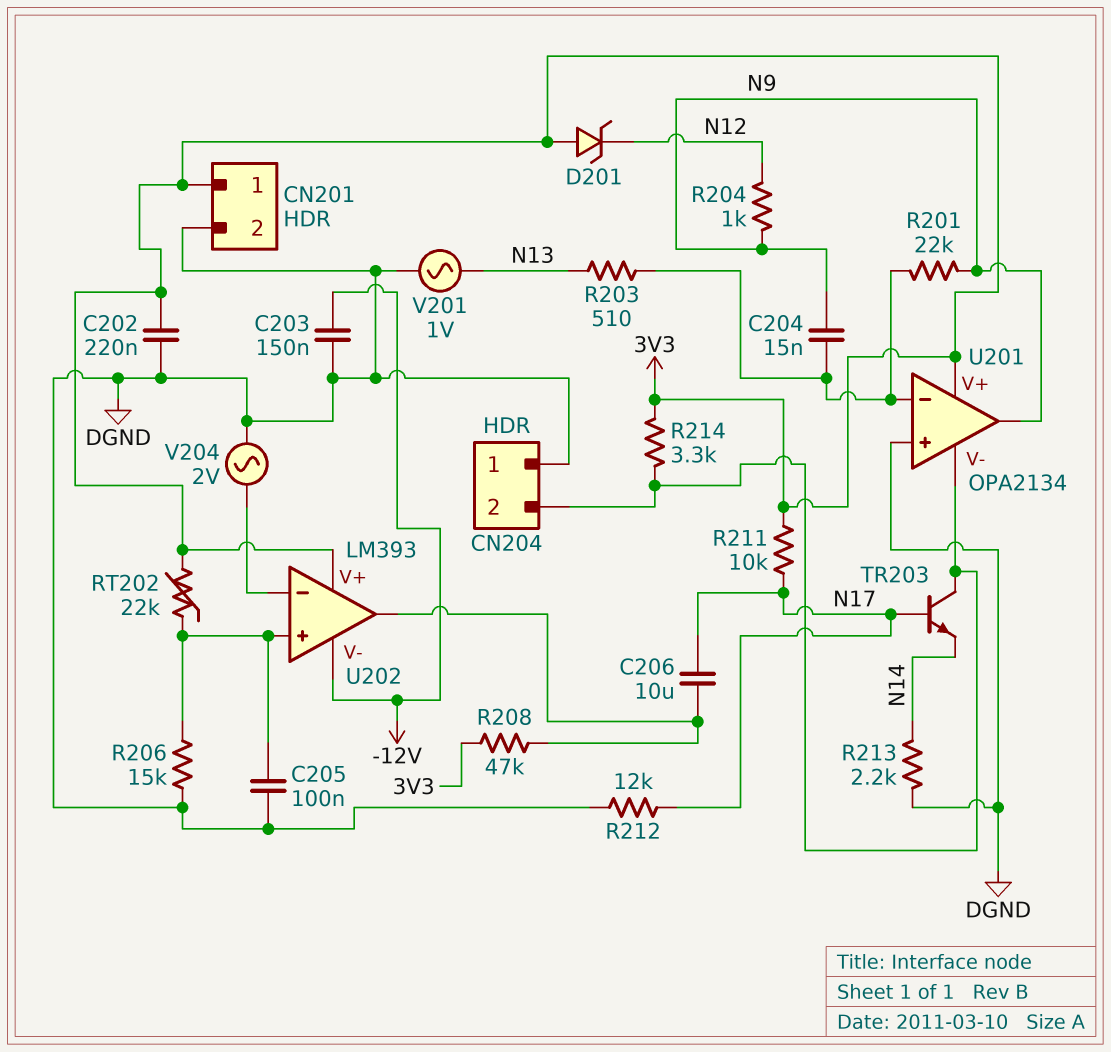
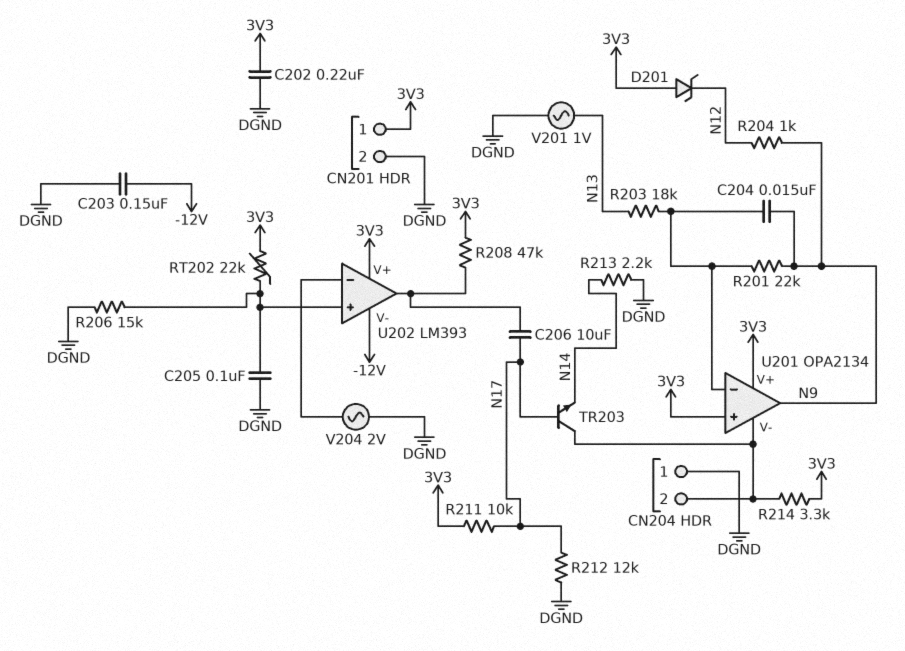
R203: 510 (N13, U201/in-) -> 18k (N13, U201/in-)
U201 pin in+: DGND -> 3V3

